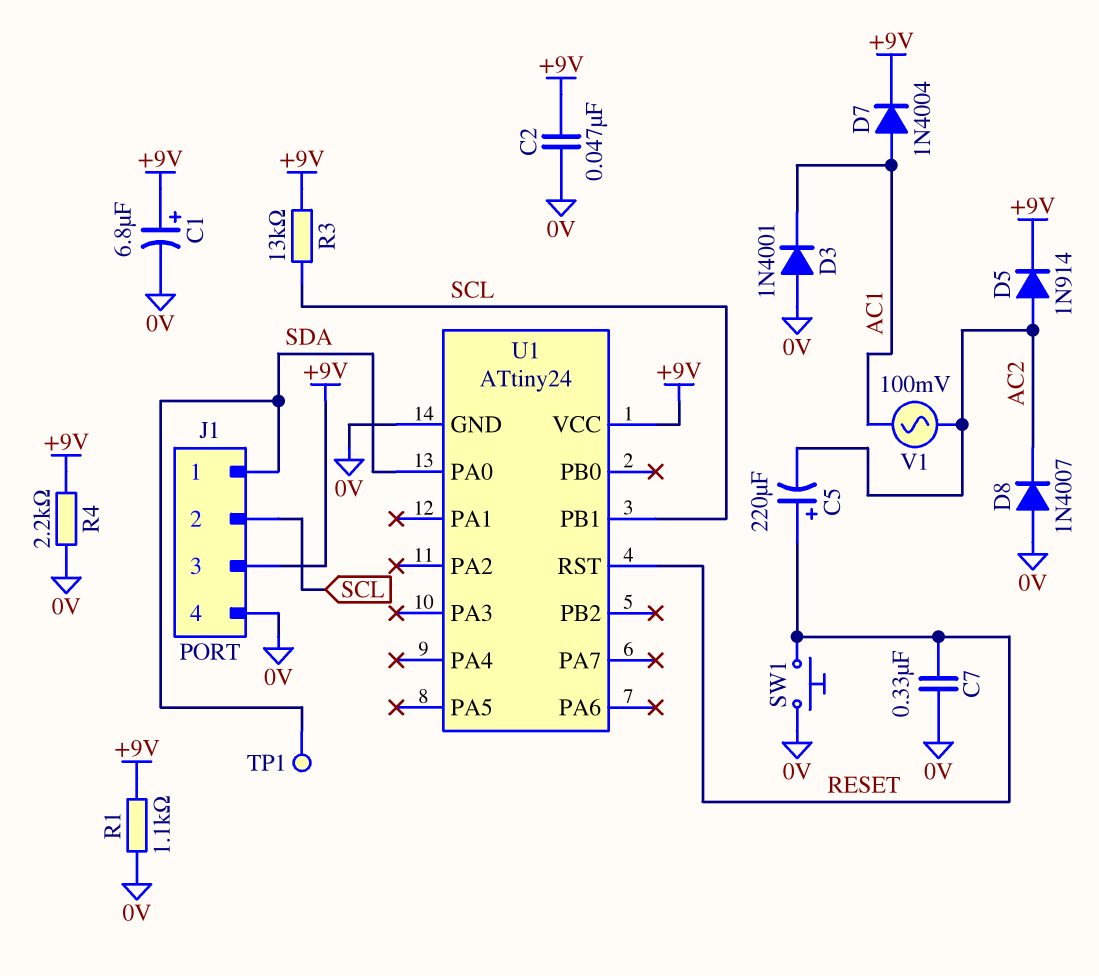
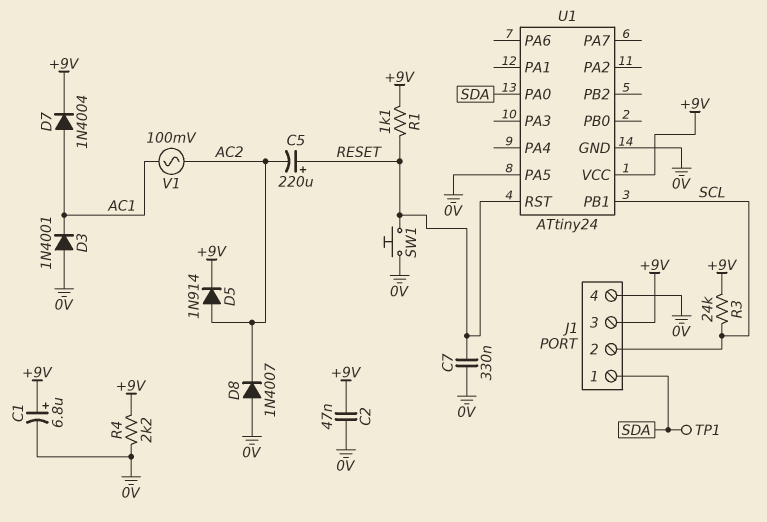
R1: 1.1k (+9V, 0V) -> 1.1k (+9V, RESET)
R3: 13k (+9V, SCL) -> 24k (+9V, SCL)
U1 pin PA5: none -> 0V

